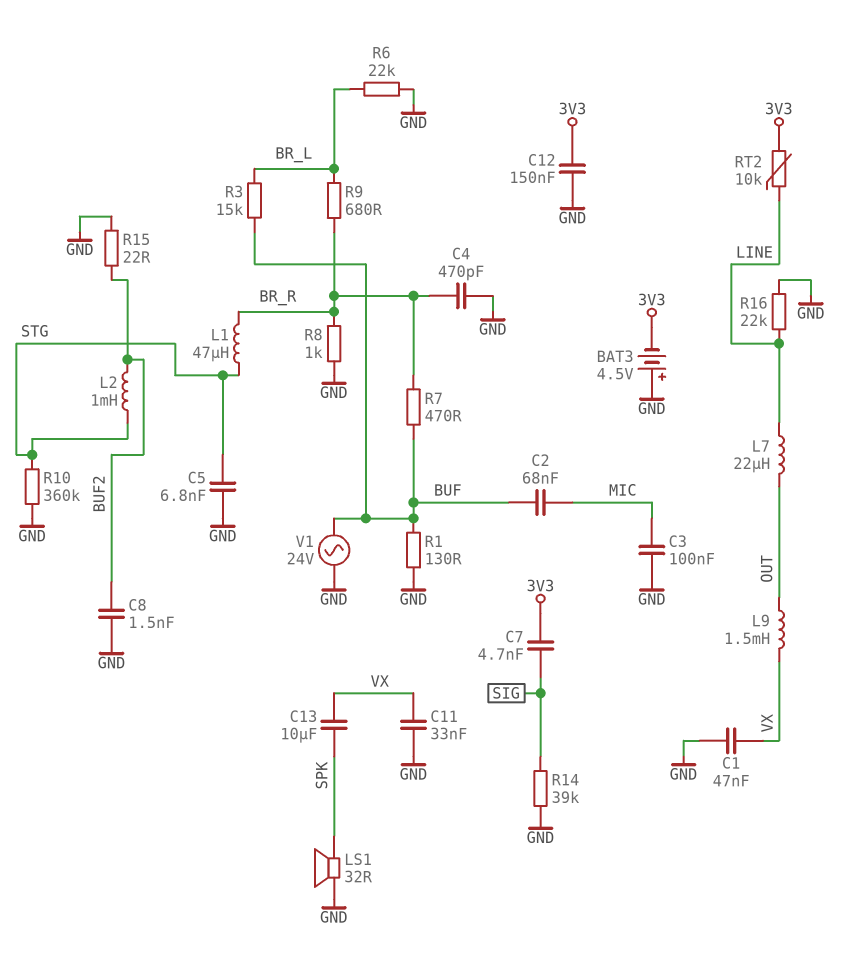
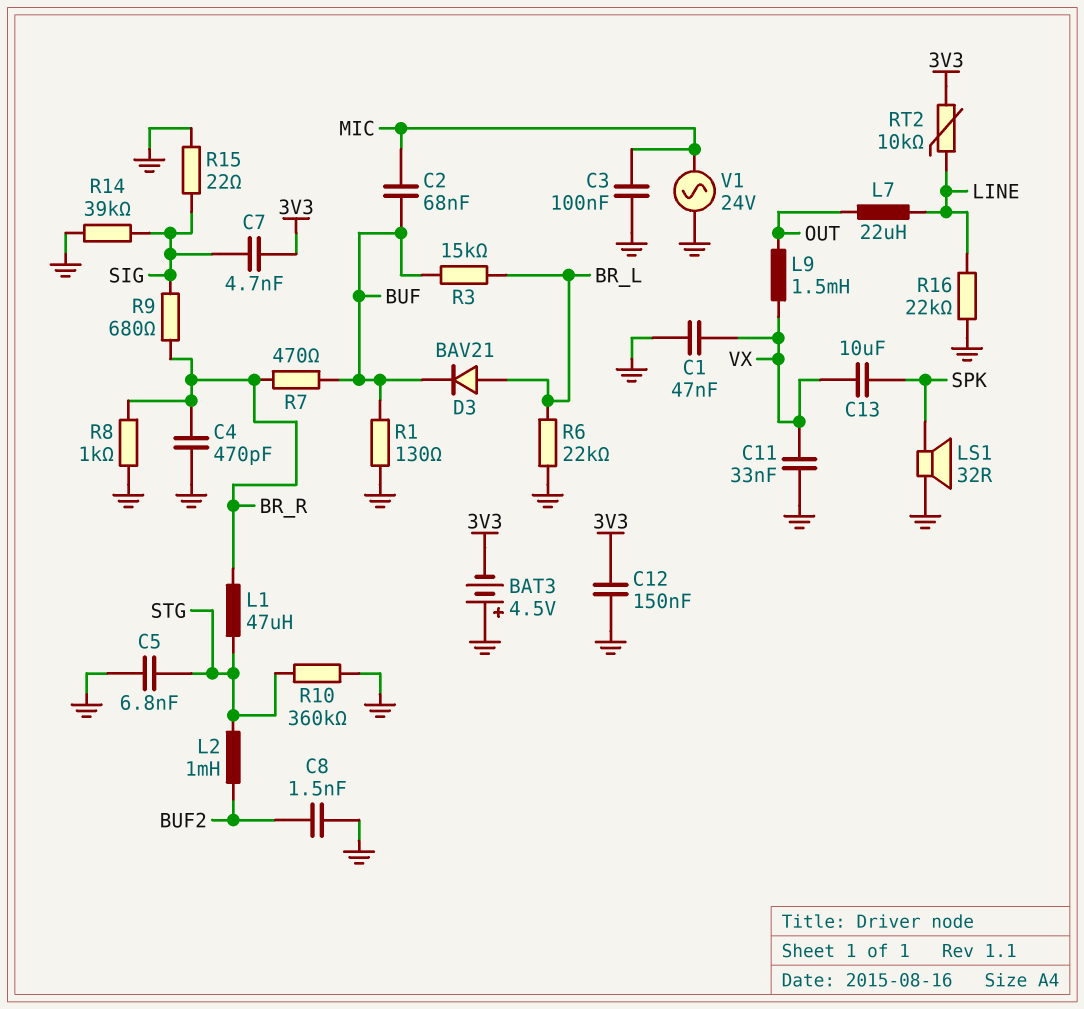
D3: none -> diode BAV21 (A BR_L, K BUF)
R9: 680 (BR_L, BR_R) -> 680 (BR_R, SIG)
R15: 22 (BUF2, GND) -> 22 (GND, SIG)
V1: AC 24V (BUF, GND) -> AC 24V (GND, MIC)

